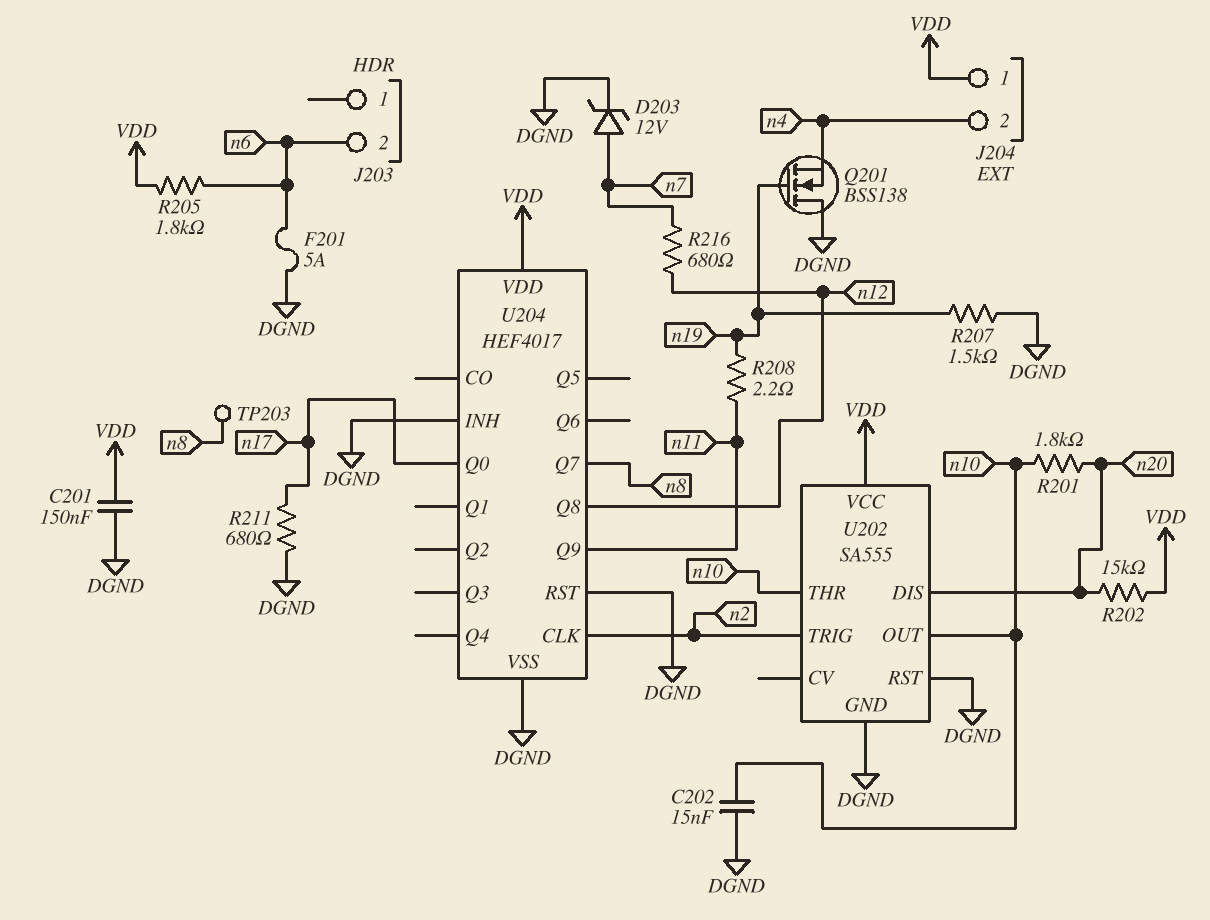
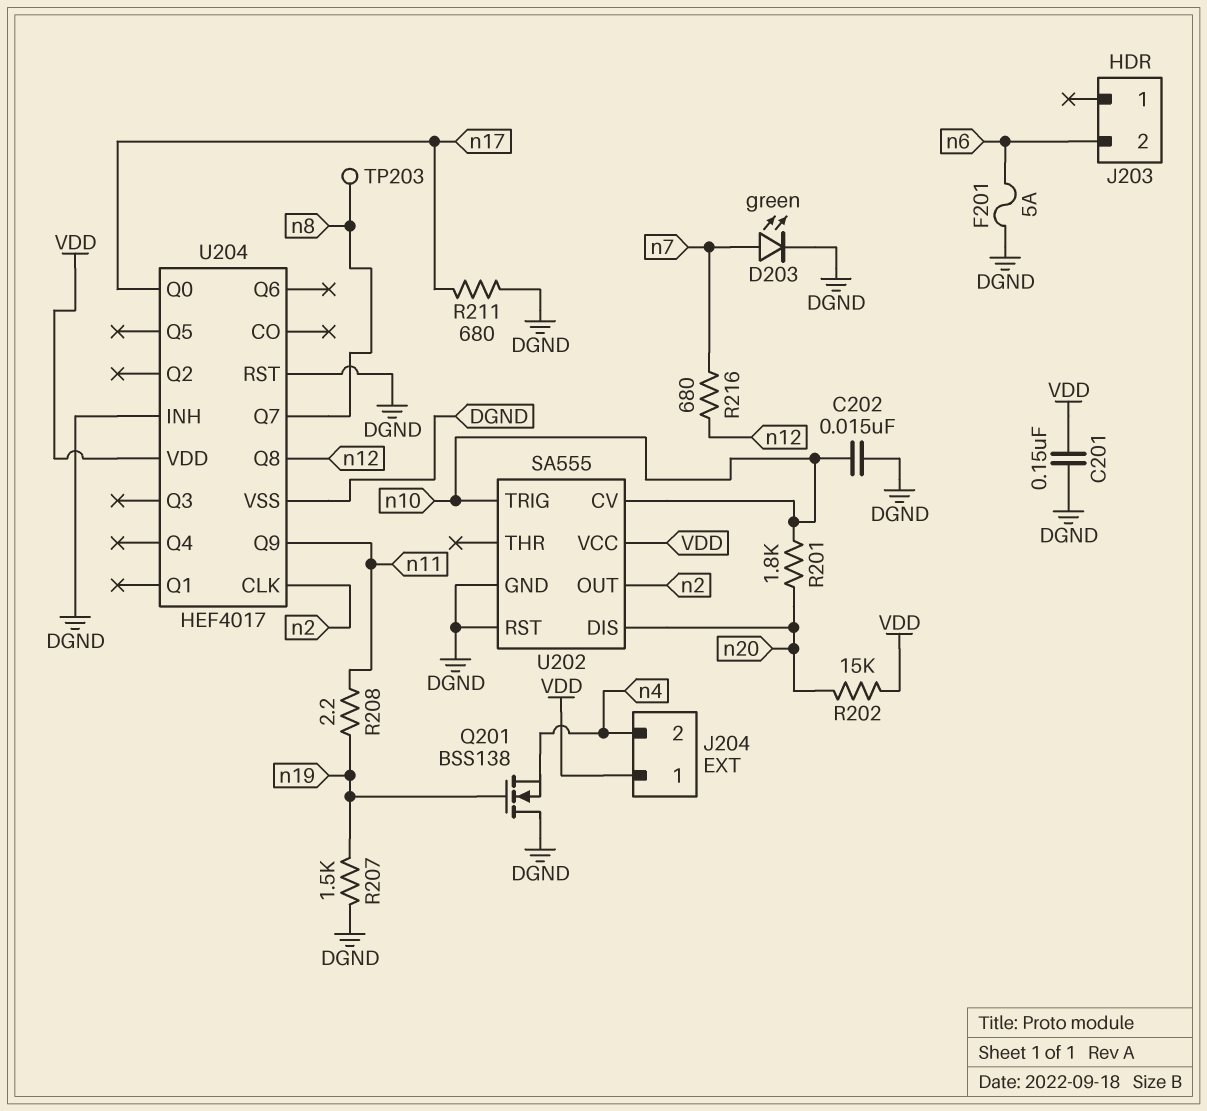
D203: zener 12V (A n7, K DGND) -> LED green (A n7, K DGND)
R205: 1.8k (VDD, n6) -> none
U202 pin CV: none -> n10
U202 pin OUT: n10 -> n2
U202 pin THR: n10 -> none
U202 pin TRIG: n2 -> n10

